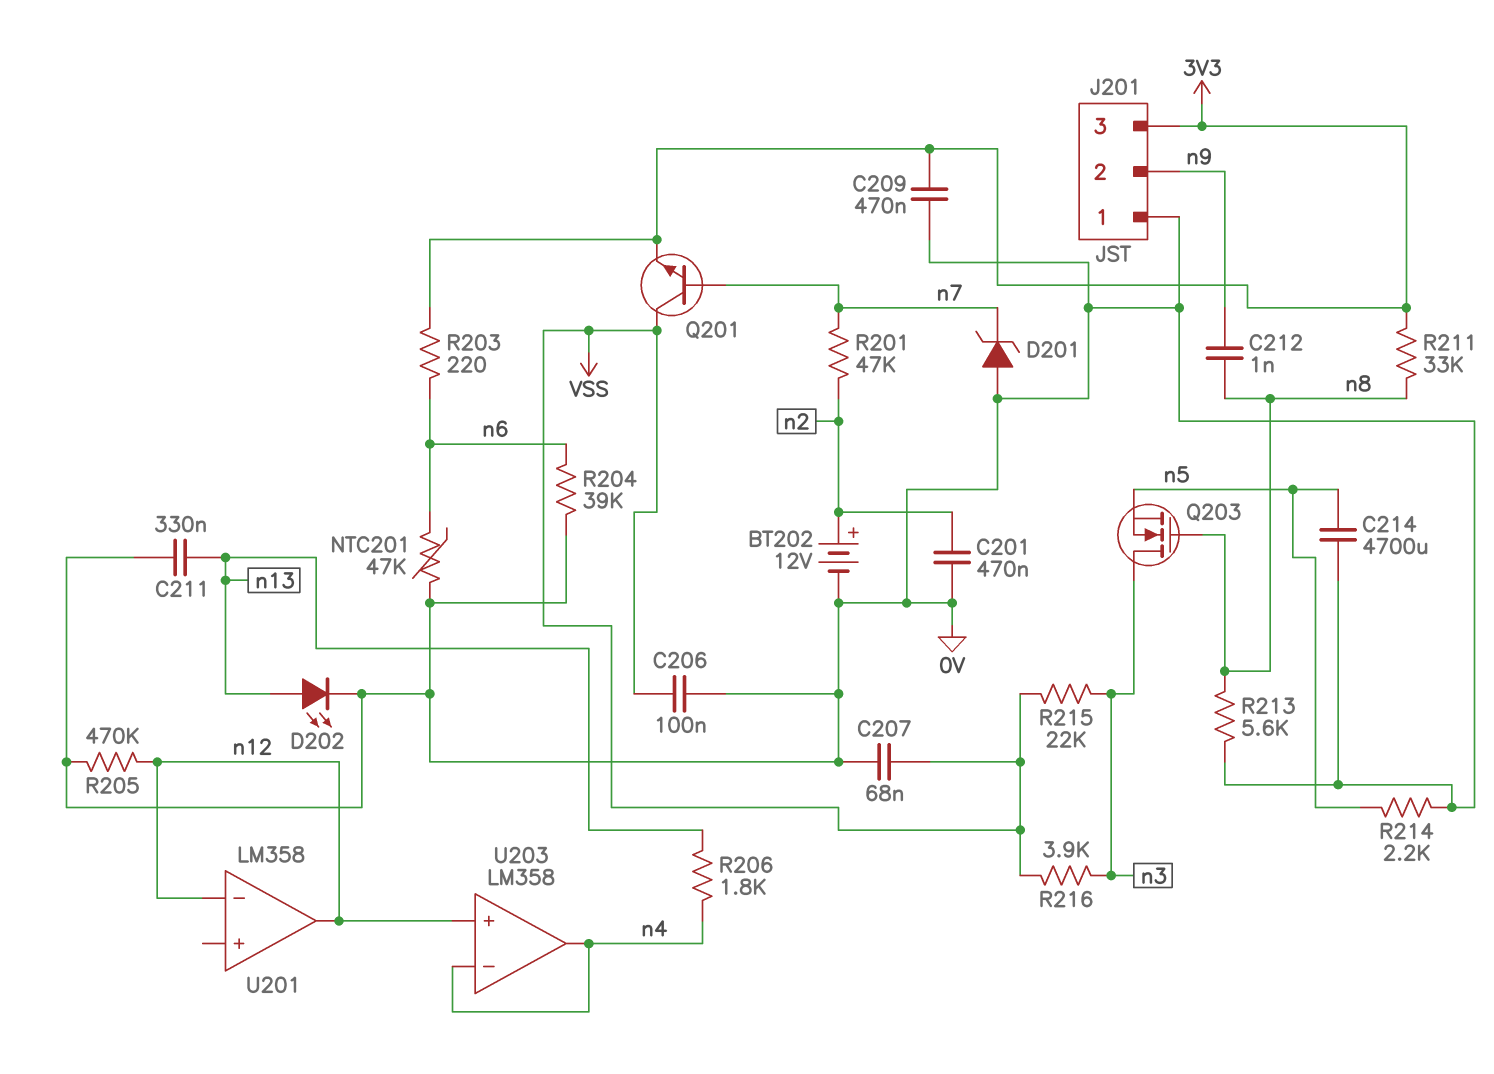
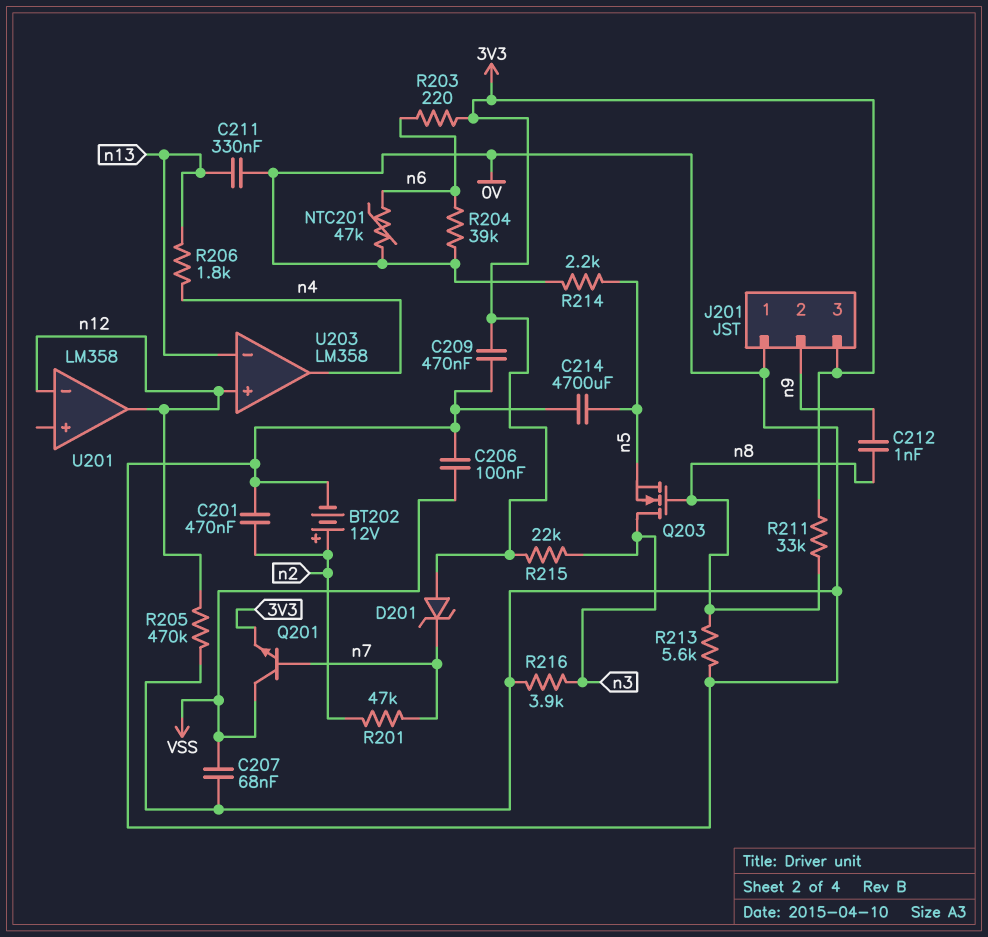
D201: zener (A 0V, K n7) -> zener (A 3V3, K n7)
D202: LED (A n13, K 0V) -> none
R215: 22k (VSS, n3) -> 22k (3V3, n3)
R216: 3.9k (VSS, n3) -> 3.9k (0V, n3)
U203 pin in-: n4 -> n13

